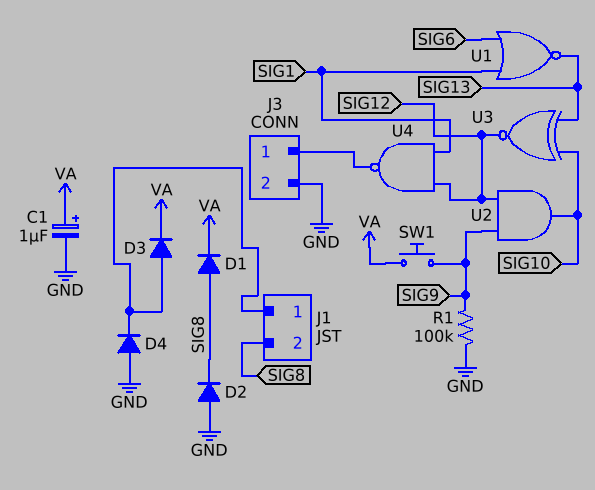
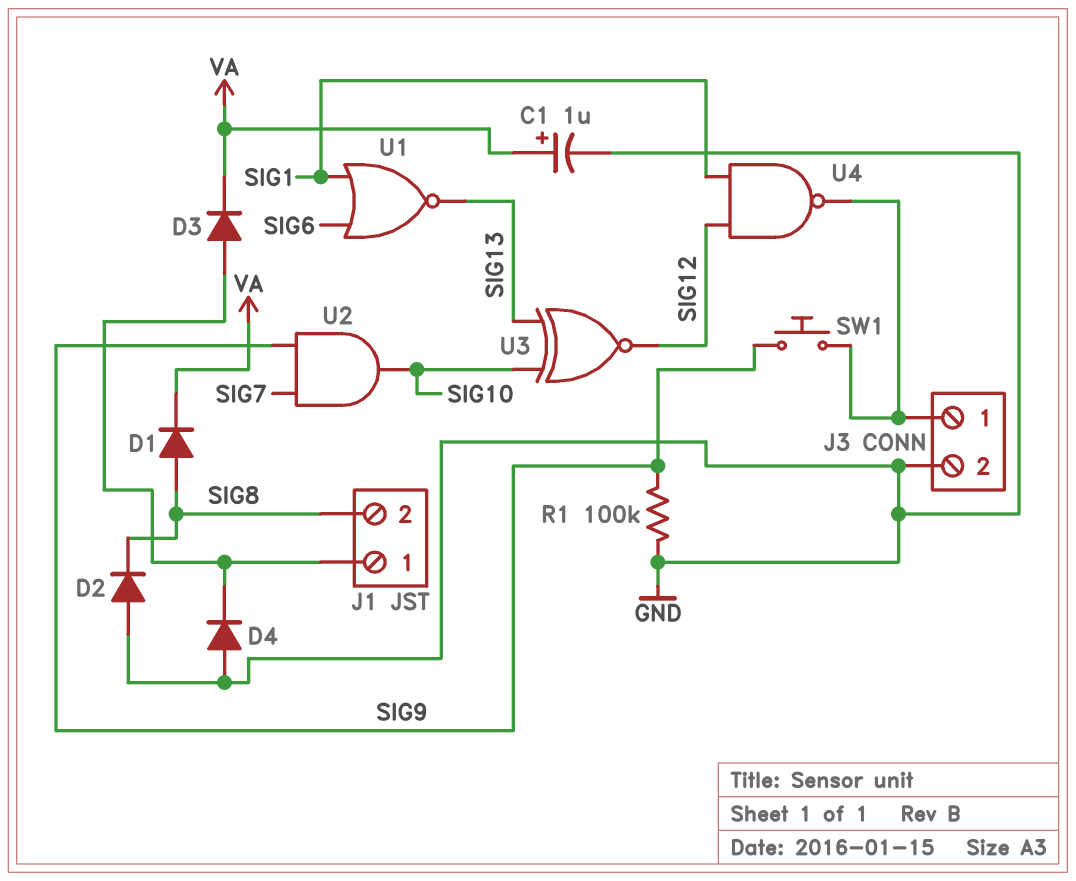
SW1: button (SIG9, VA) -> button (J3/1, SIG9)
U2: AND (in SIG9, in SIG12, out SIG10) -> AND (in SIG7, in SIG9, out SIG10)

